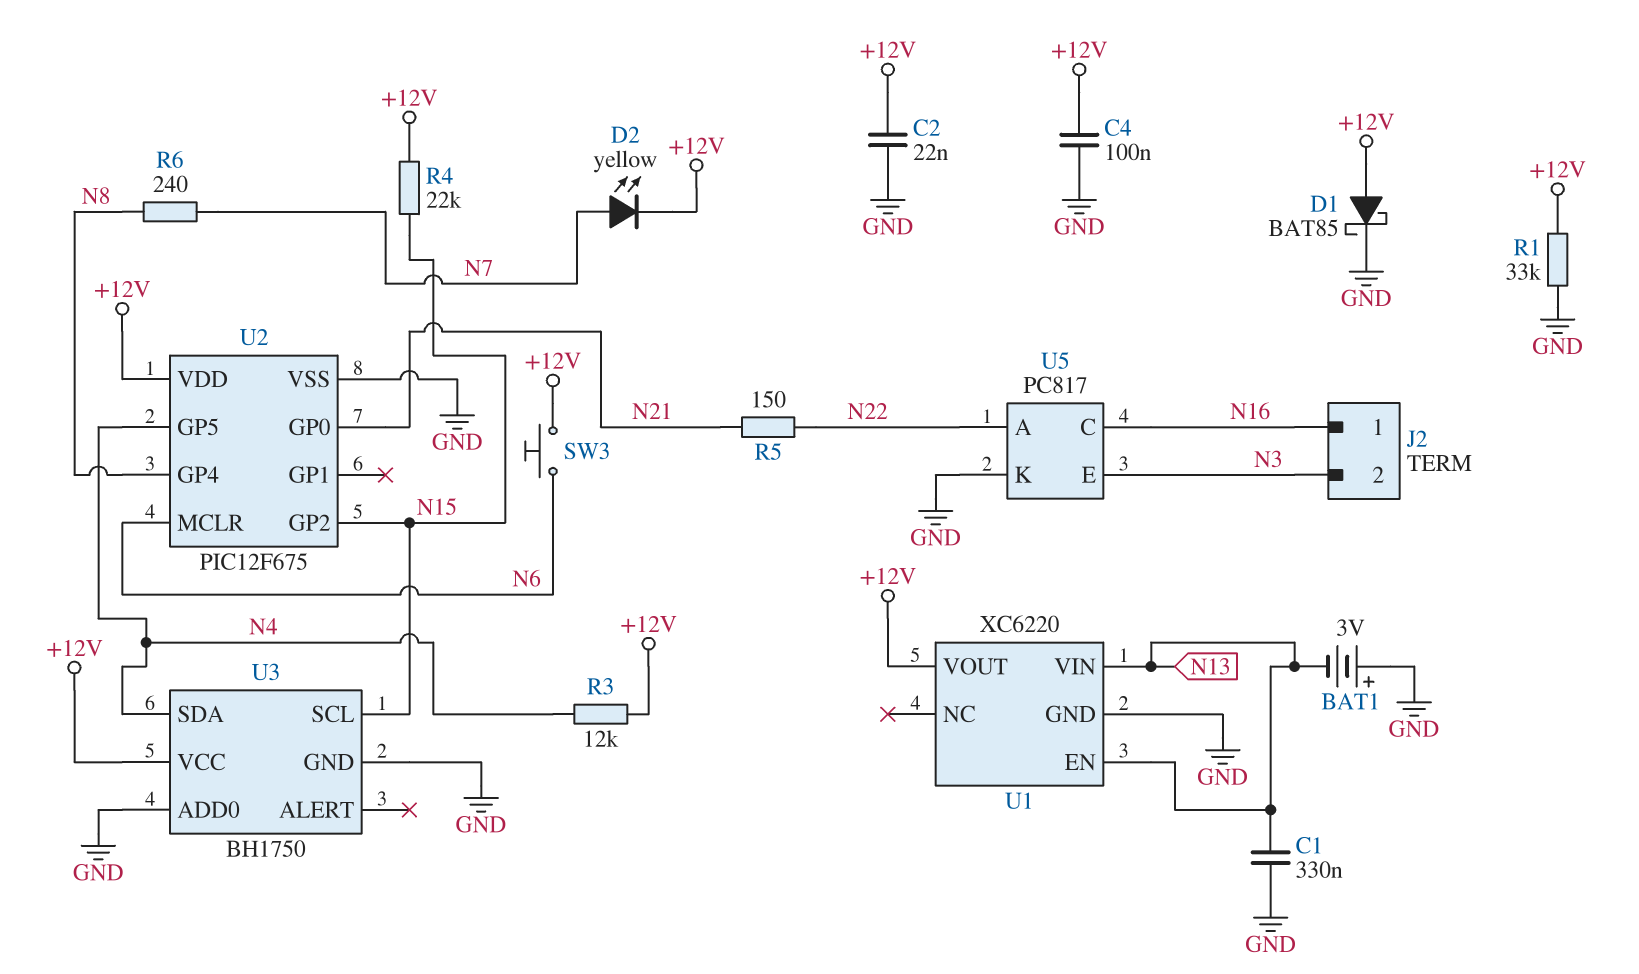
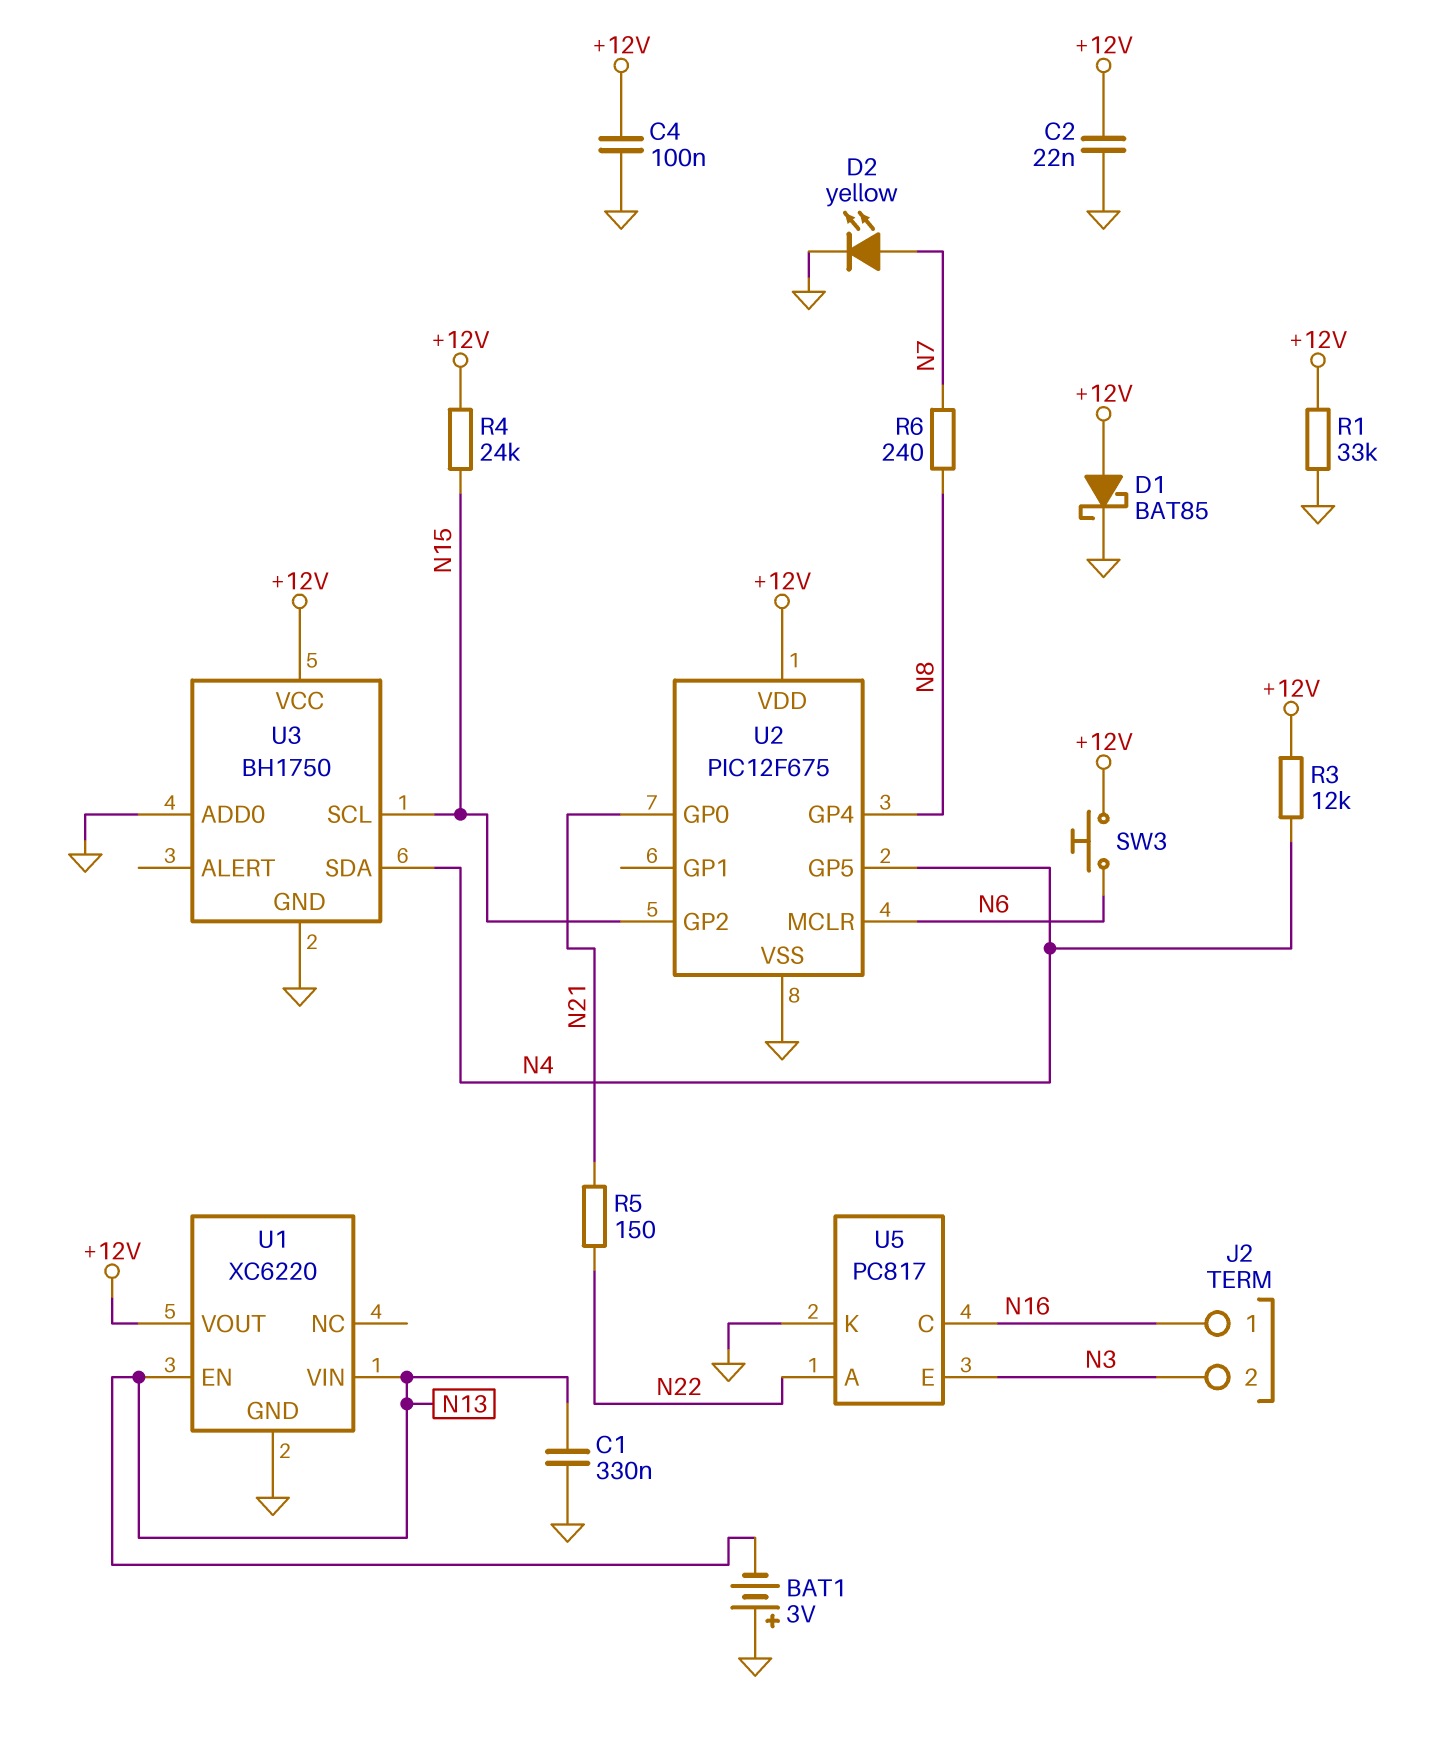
D2: LED yellow (A N7, K +12V) -> LED yellow (A N7, K GND)
R4: 22k (+12V, N15) -> 24k (+12V, N15)

